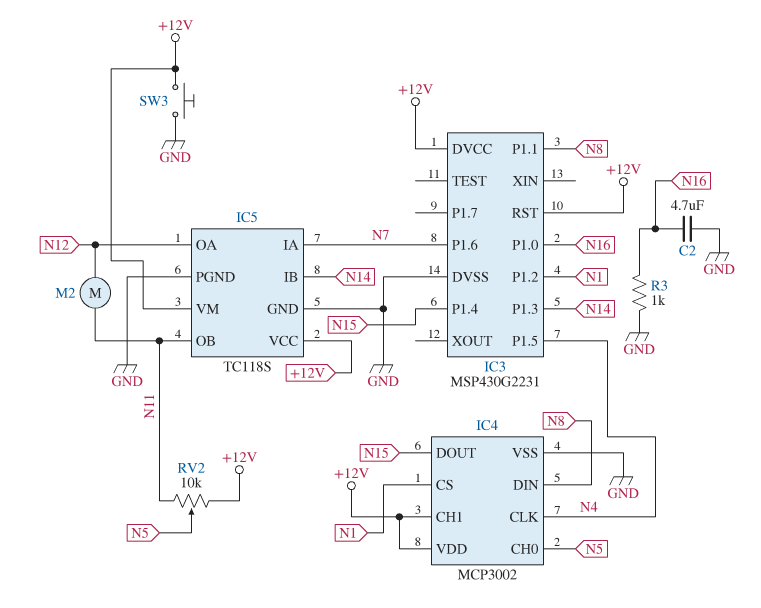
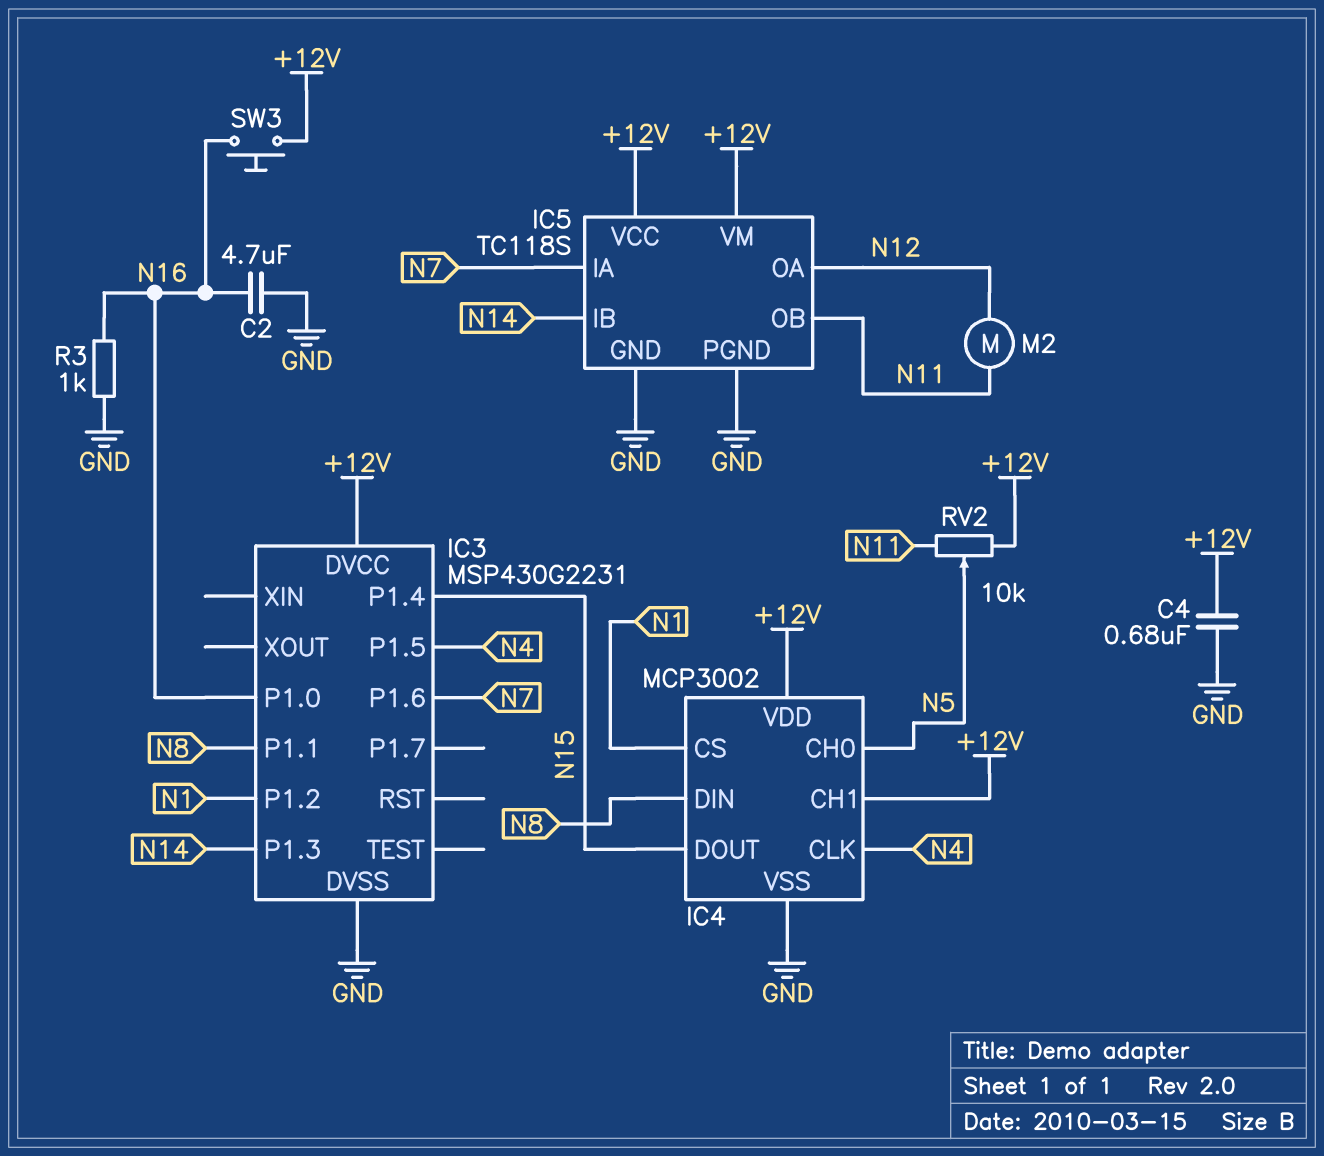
C4: none -> 680nF (+12V, GND)
IC3 pin RST: +12V -> none
SW3: button (+12V, GND) -> button (+12V, N16)

